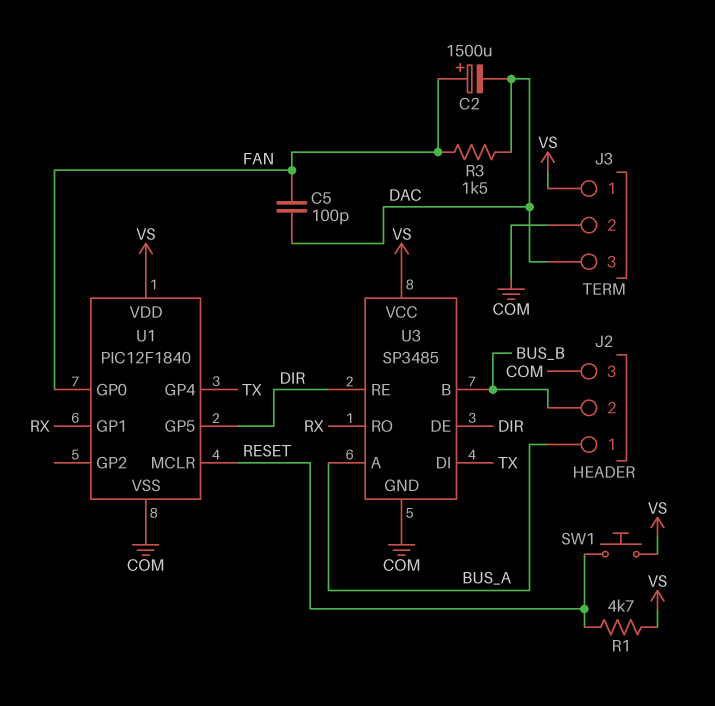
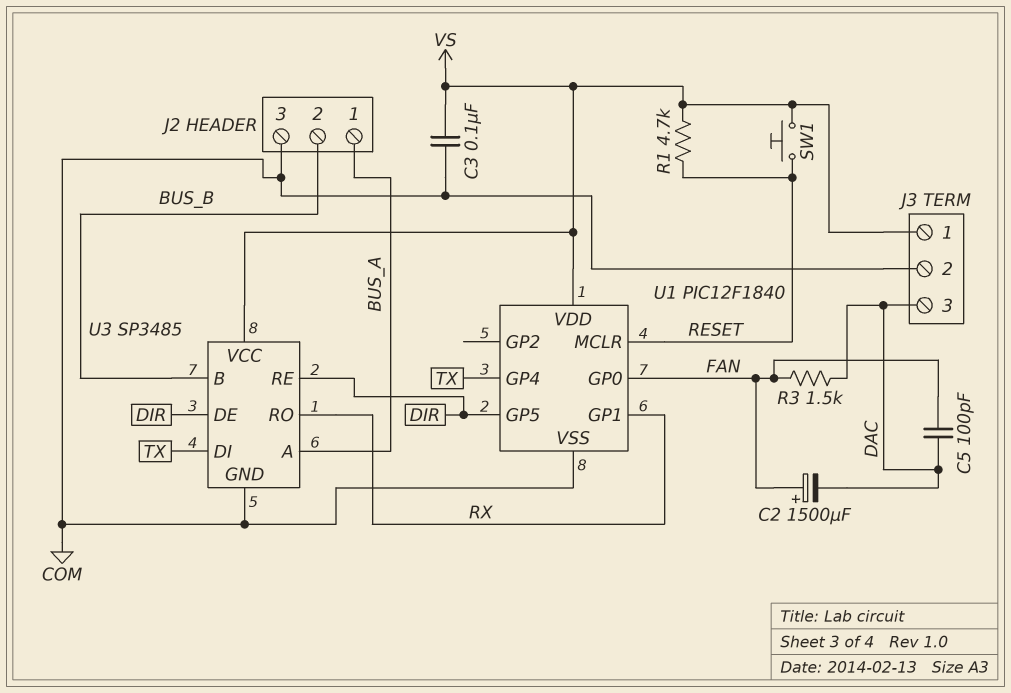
C3: none -> 100nF (COM, VS)

